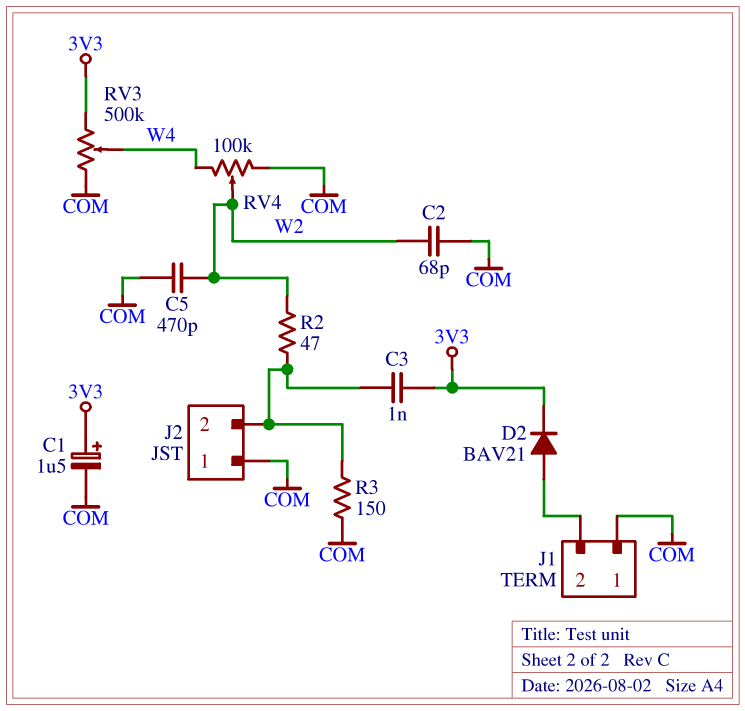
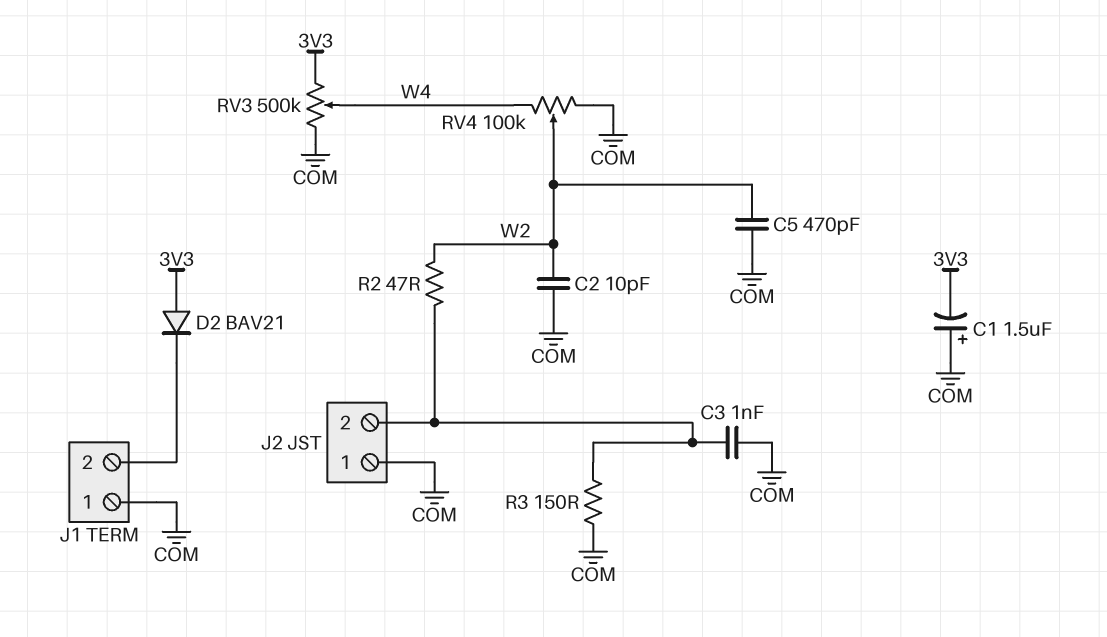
C1: 1.5uF (plus 3V3, minus COM) -> 1.5uF (plus COM, minus 3V3)
C2: 68pF (COM, W2) -> 10pF (COM, W2)
C3: 1nF (3V3, J2/2) -> 1nF (COM, J2/2)
D2: diode BAV21 (A J1/2, K 3V3) -> diode BAV21 (A 3V3, K J1/2)

